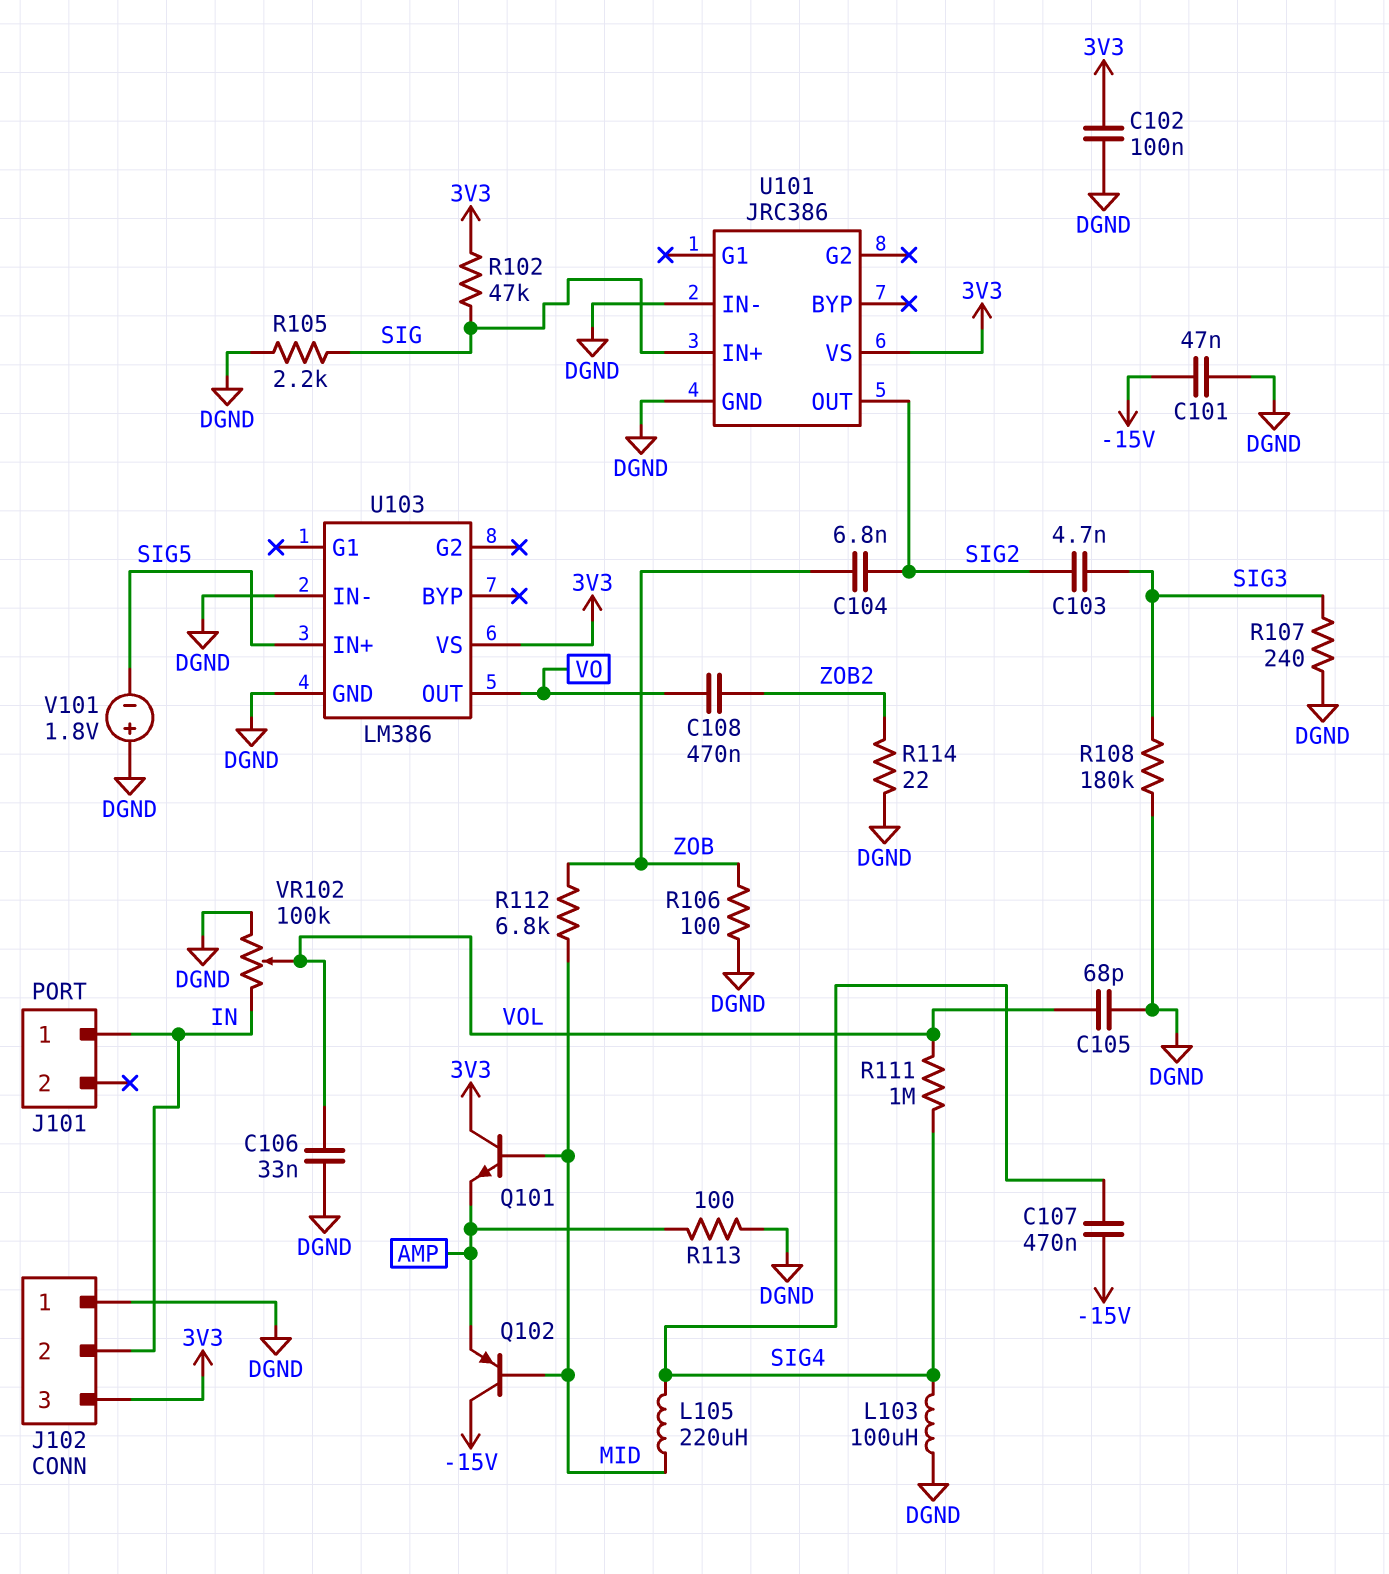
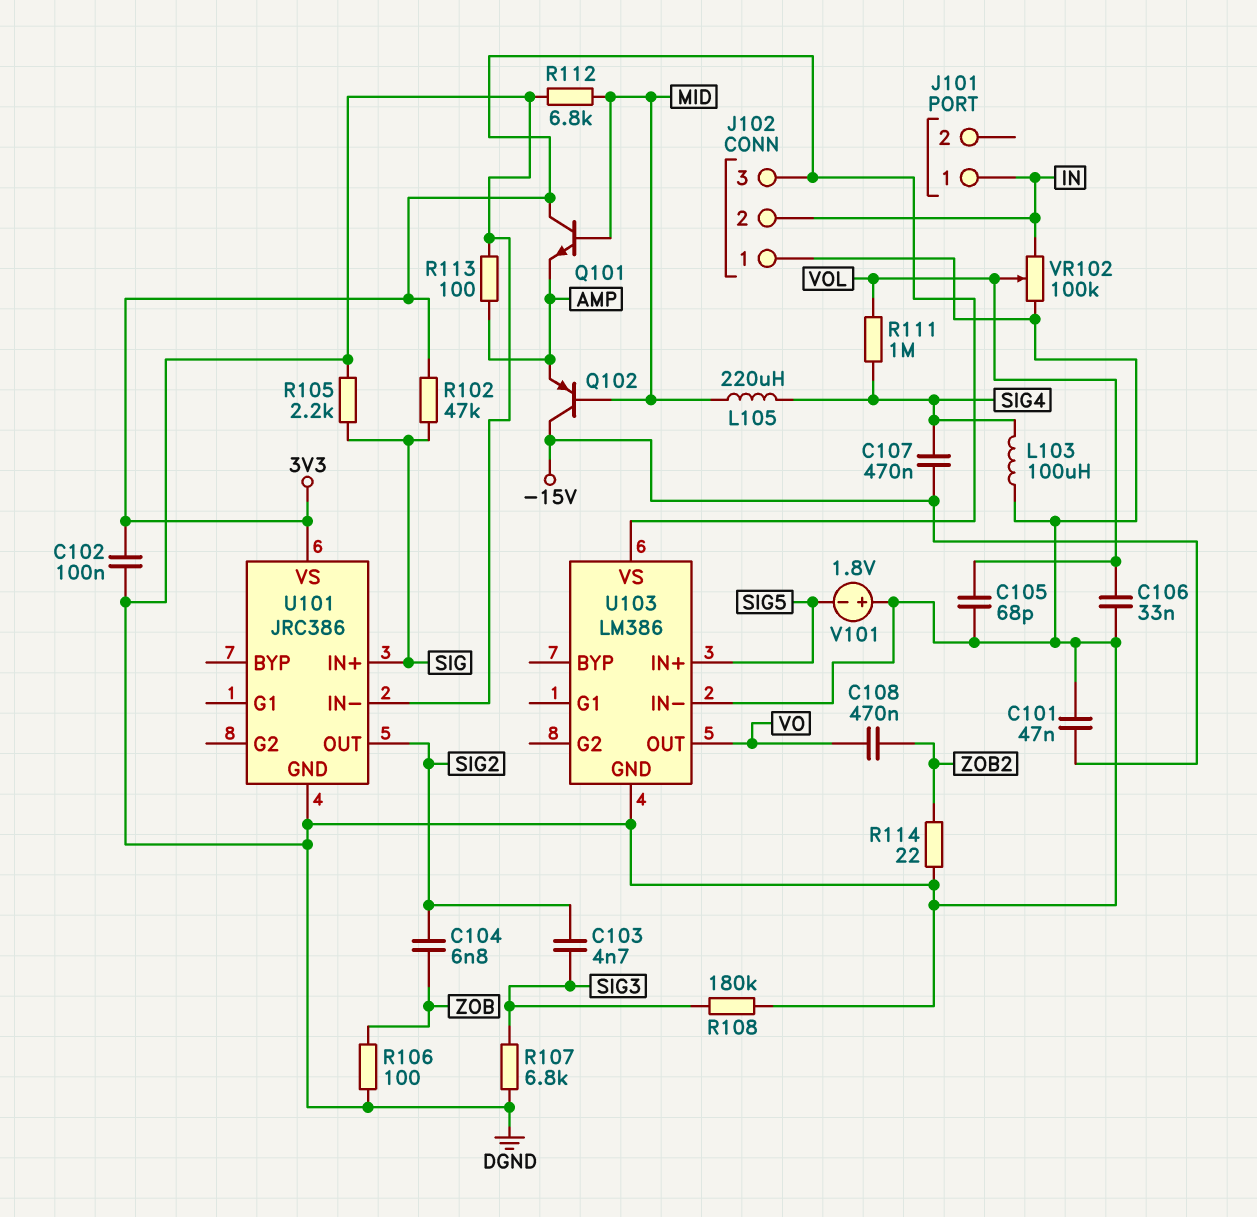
R107: 240 (DGND, SIG3) -> 6.8k (DGND, SIG3)
R112: 6.8k (MID, ZOB) -> 6.8k (DGND, MID)

